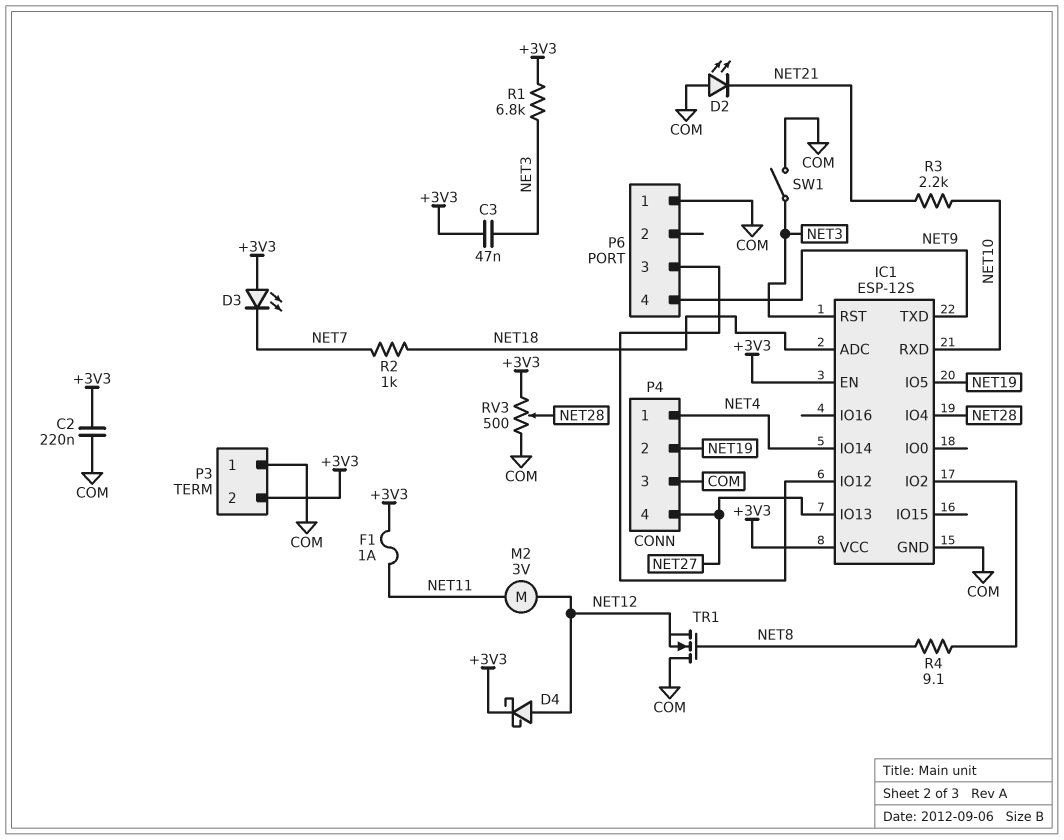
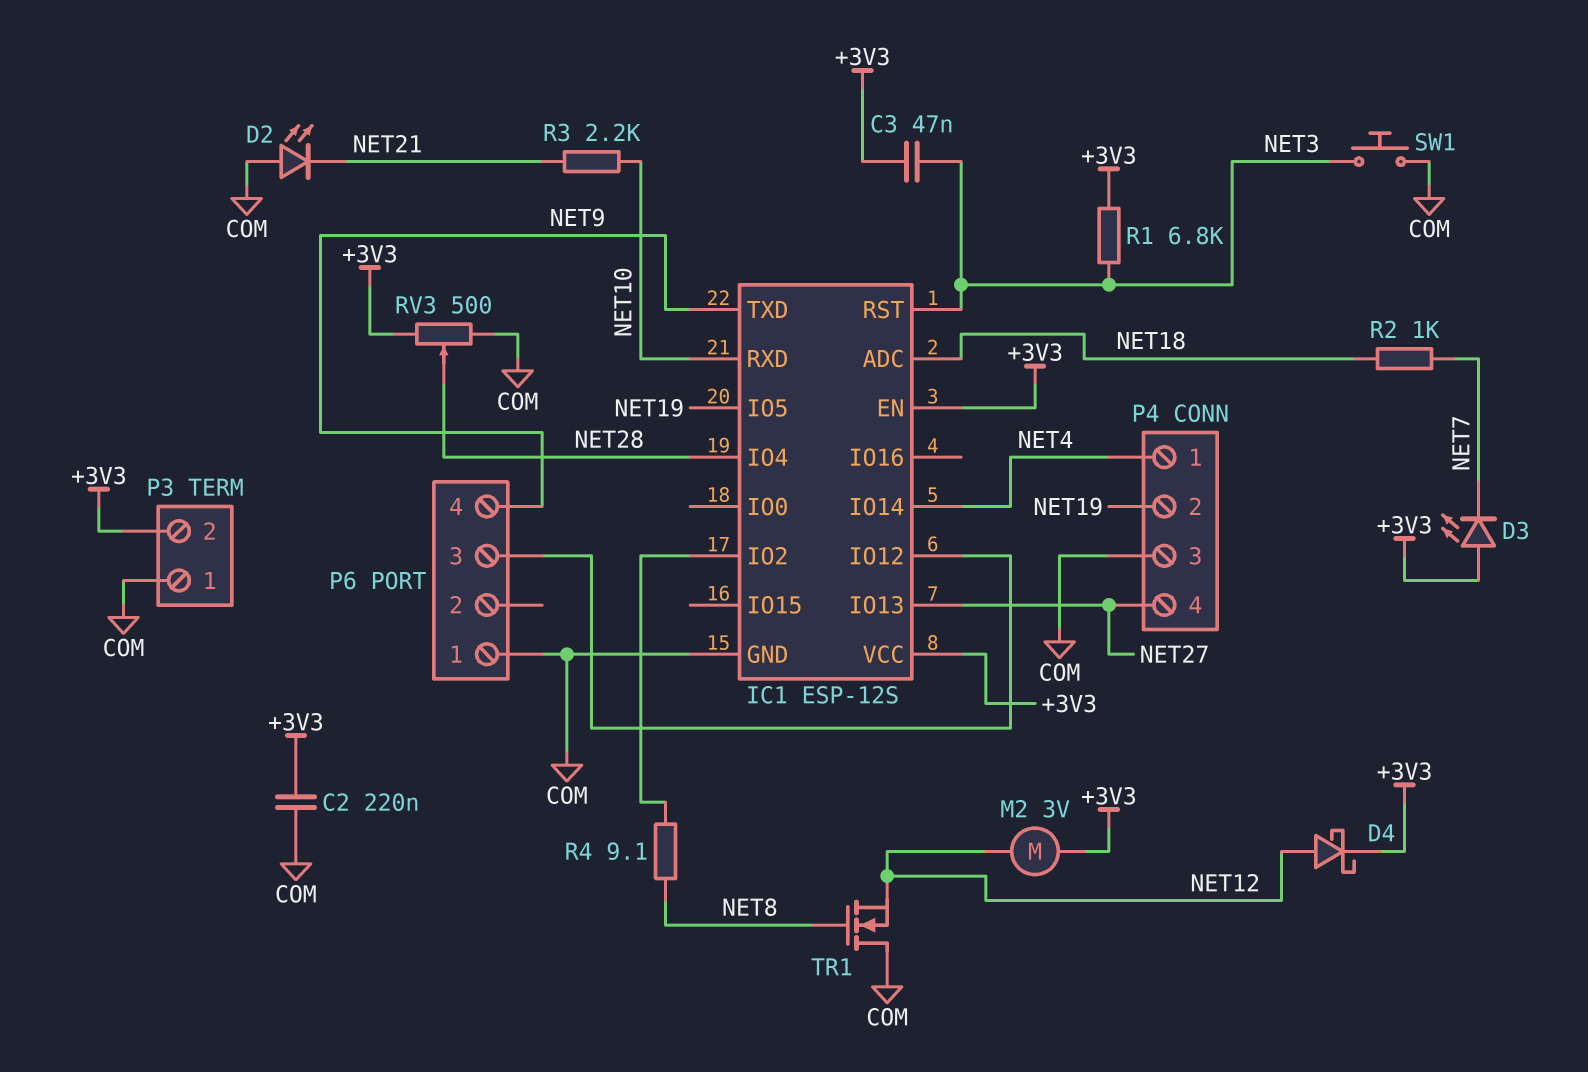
F1: 1A (+3V3, NET11) -> none
M2: motor 3V (NET11, NET12) -> motor 3V (+3V3, NET12)
SW1: switch (COM, NET3) -> button (COM, NET3)

